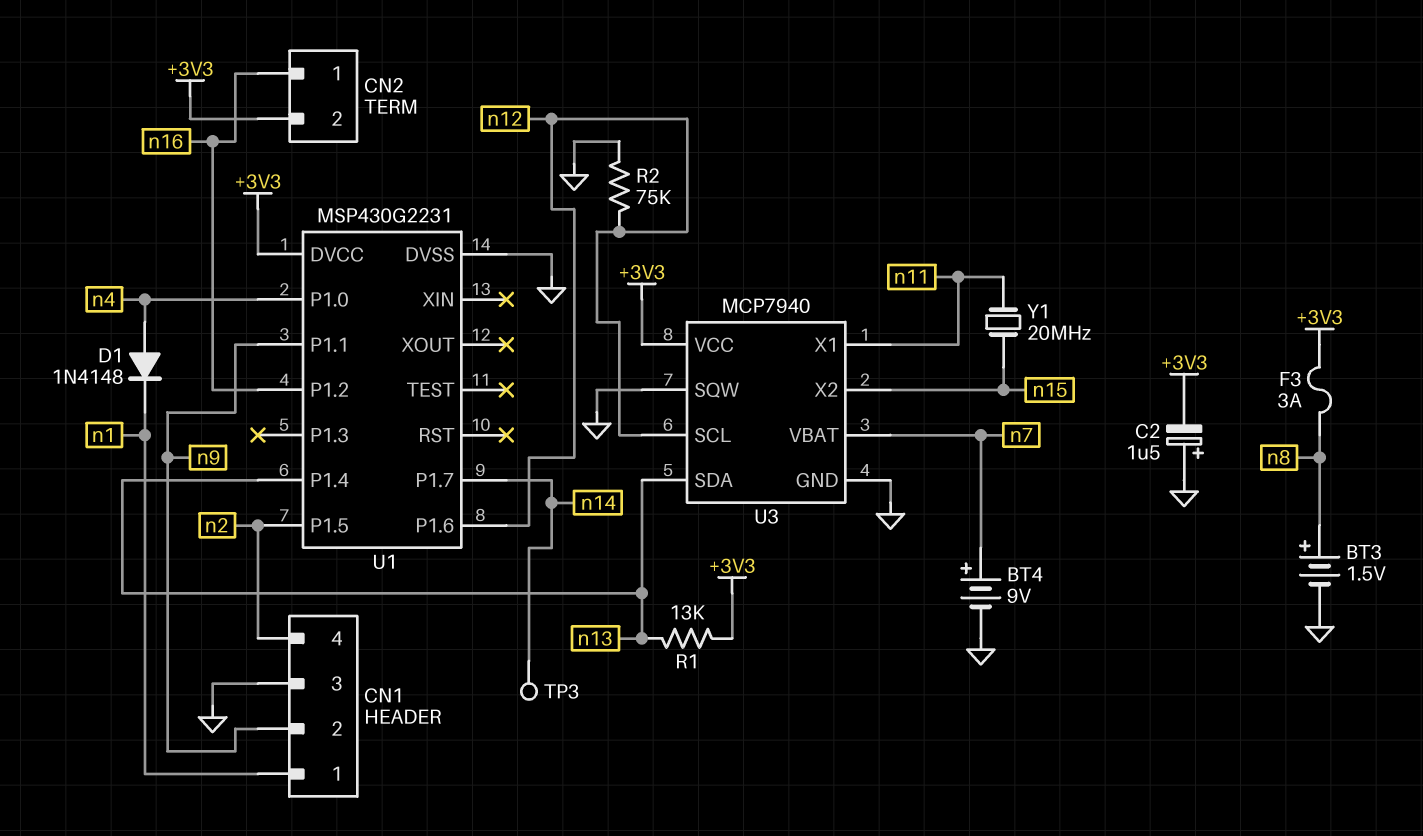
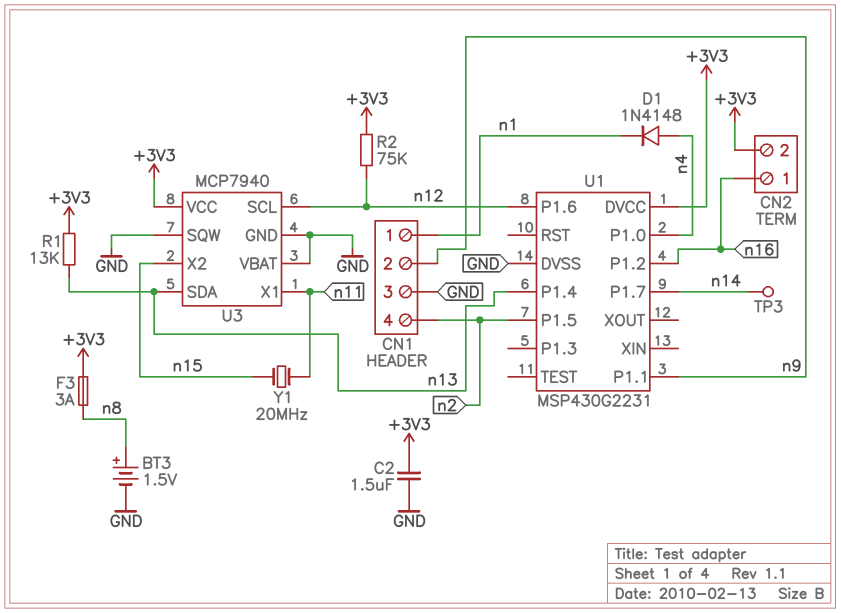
BT4: 9V (plus n7, minus GND) -> none
C2: 1.5uF (plus GND, minus +3V3) -> 1.5uF (+3V3, GND)
R2: 75k (GND, n12) -> 75k (+3V3, n12)
U3 pin VBAT: n7 -> GND

